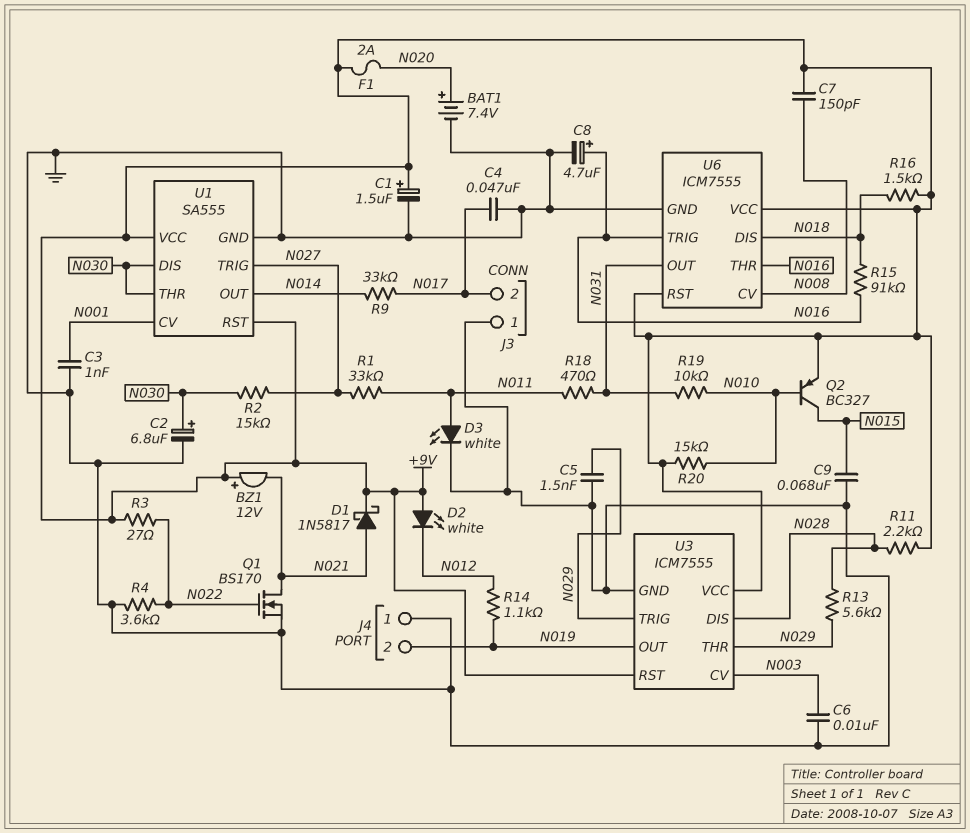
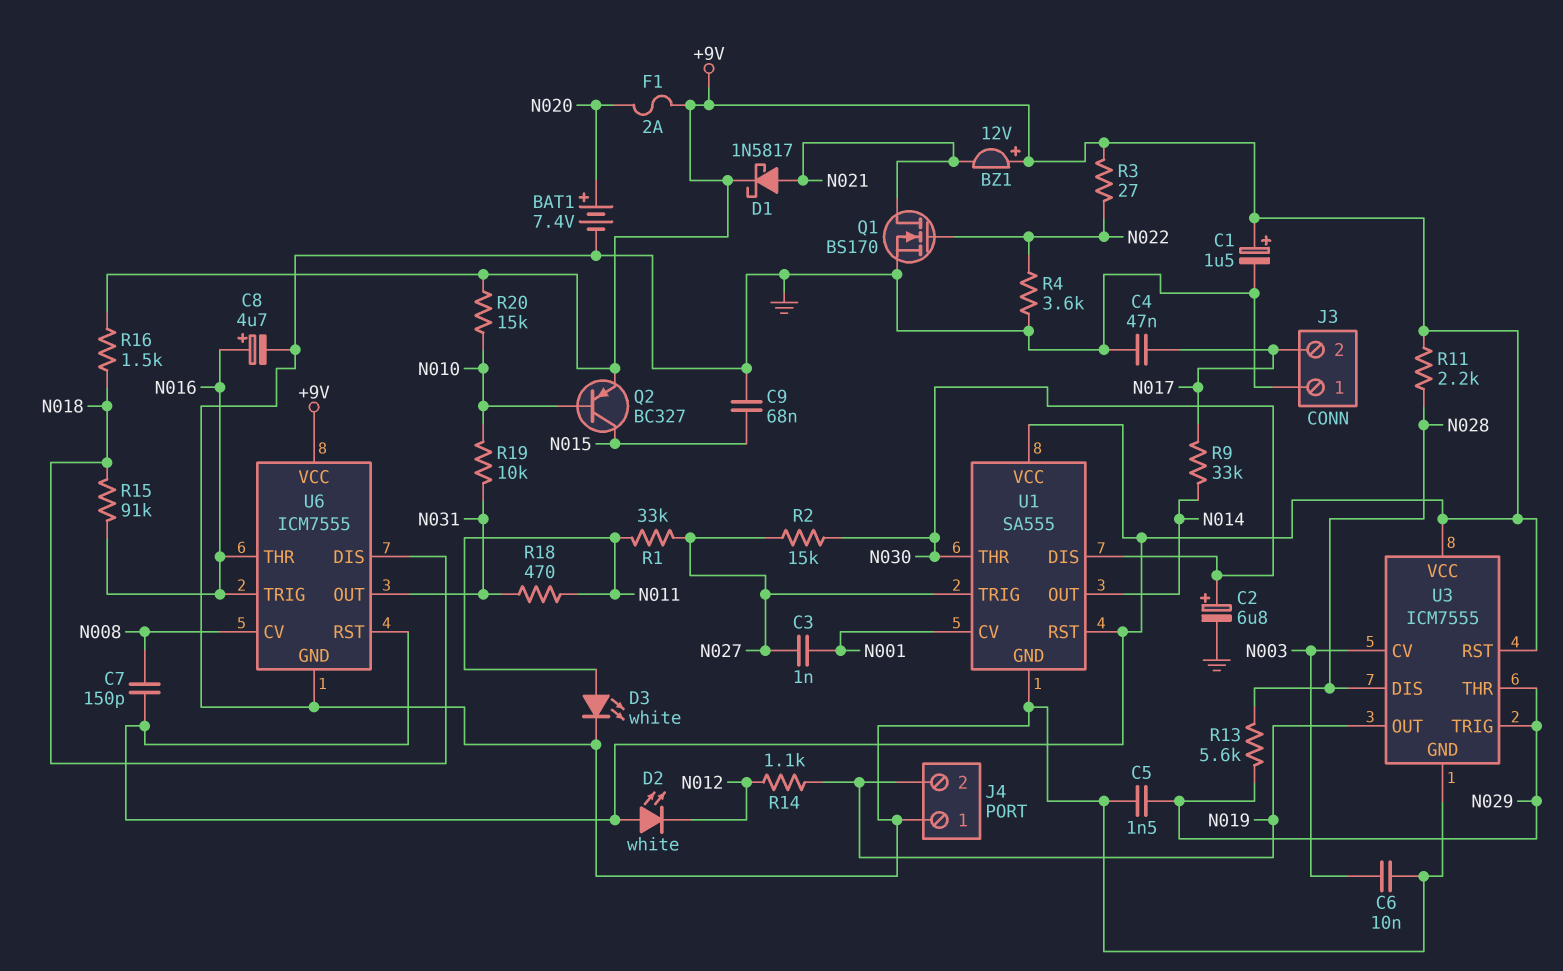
C3: 1nF (GND, N001) -> 1nF (N001, N027)

